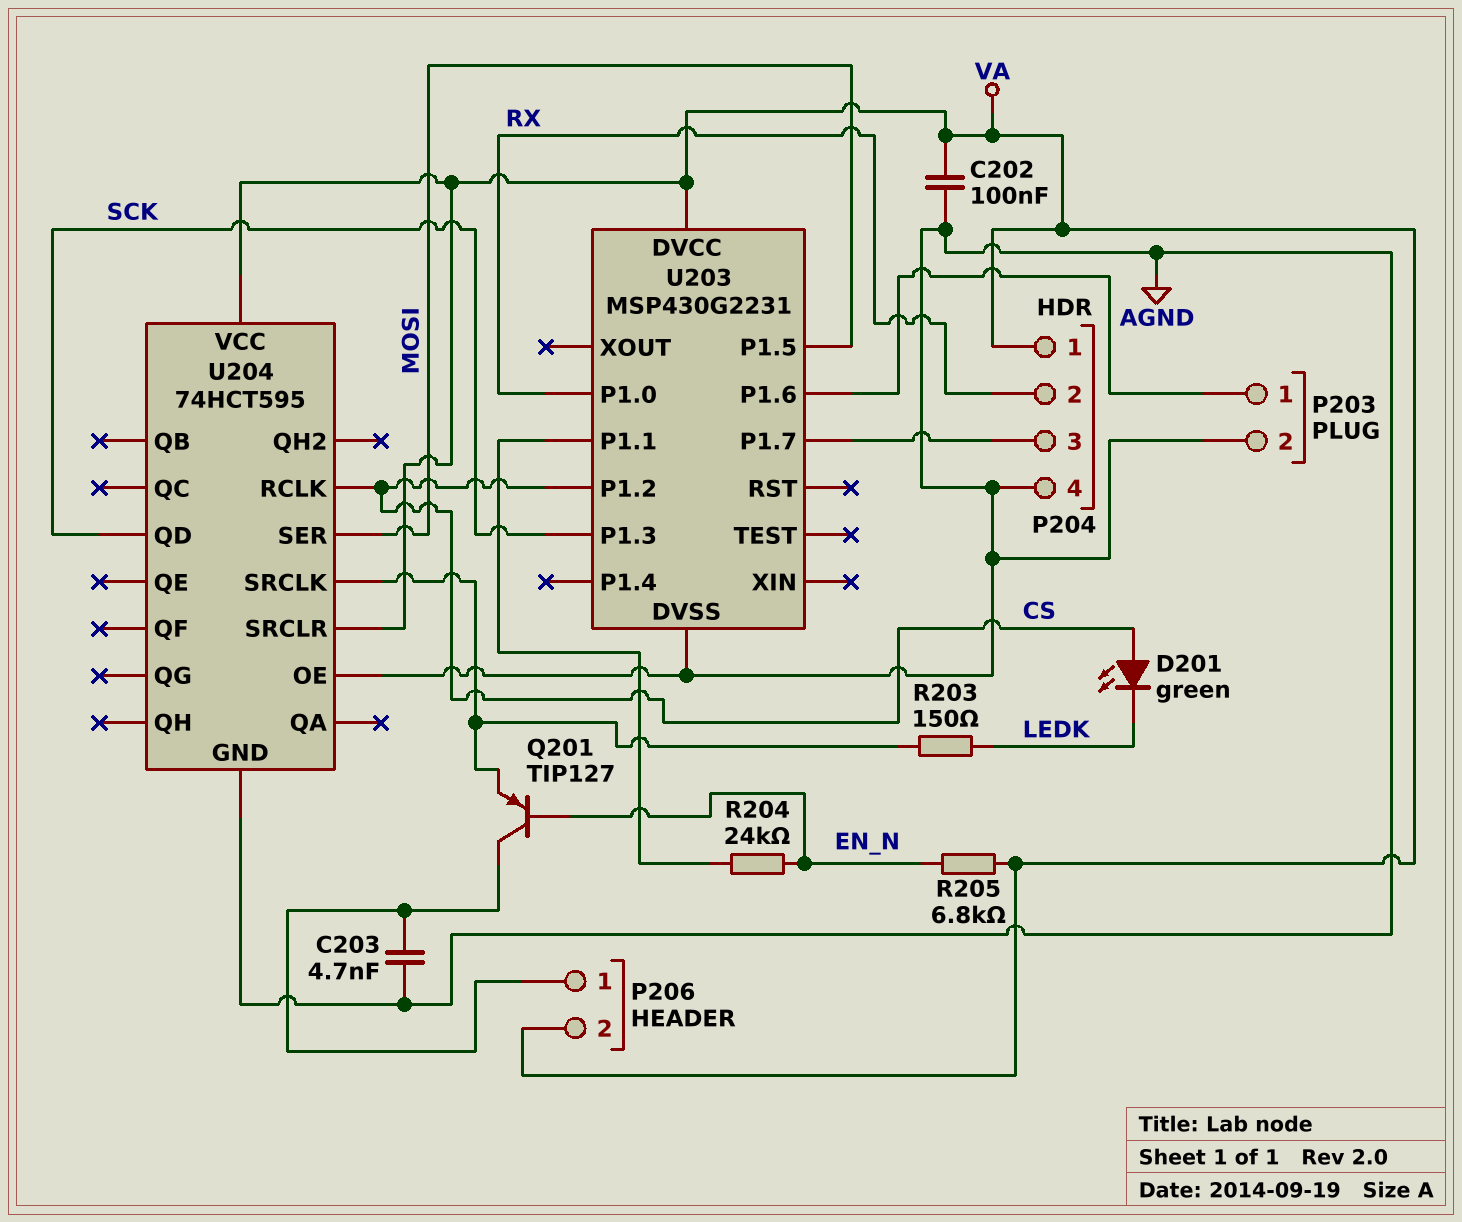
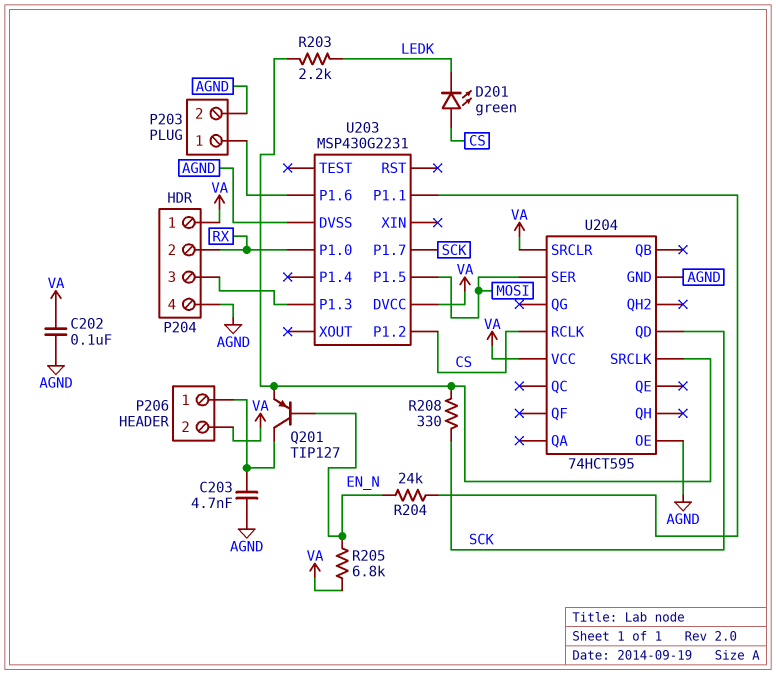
R203: 150 (LEDK, U204/SRCLK) -> 2.2k (LEDK, U204/SRCLK)
R208: none -> 330 (SCK, U204/SRCLK)
U203 pin P1.3: SCK -> P204/3
U203 pin P1.7: P204/3 -> SCK

